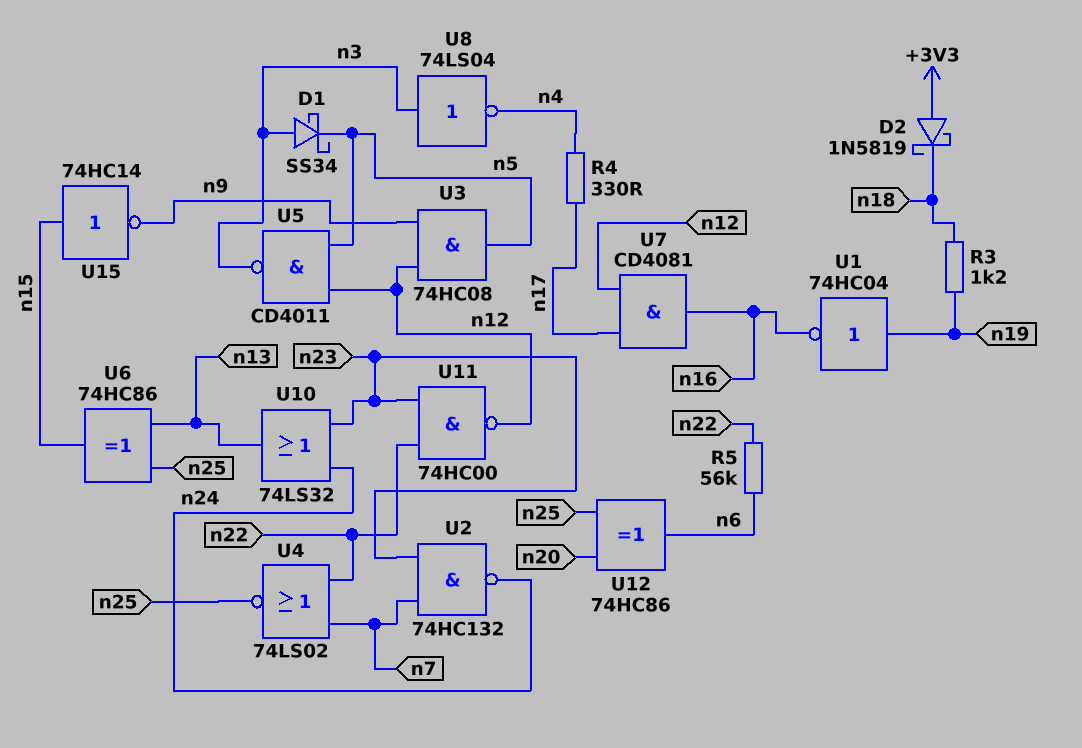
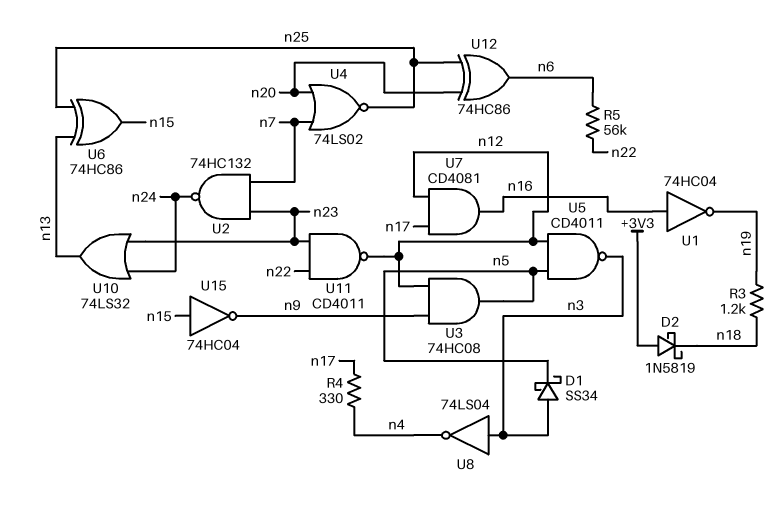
U1: NOT 74HC04 (in n19, out n16) -> NOT 74HC04 (in n16, out n19)
U4: NOR 74LS02 (in n7, in n22, out n25) -> NOR 74LS02 (in n7, in n20, out n25)
U11: NAND 74HC00 (in n22, in n23, out n12) -> NAND CD4011 (in n22, in n23, out n12)
U15: NOT 74HC14 (in n15, out n9) -> NOT 74HC04 (in n15, out n9)

